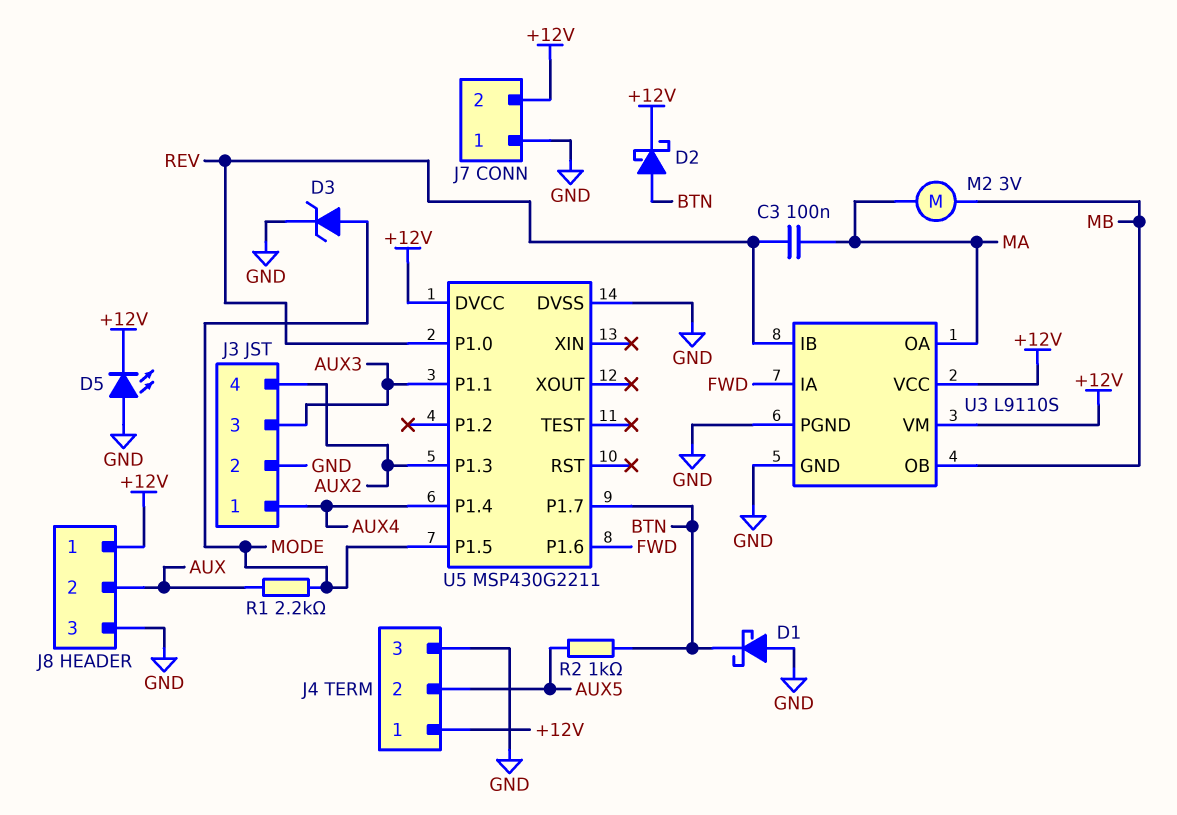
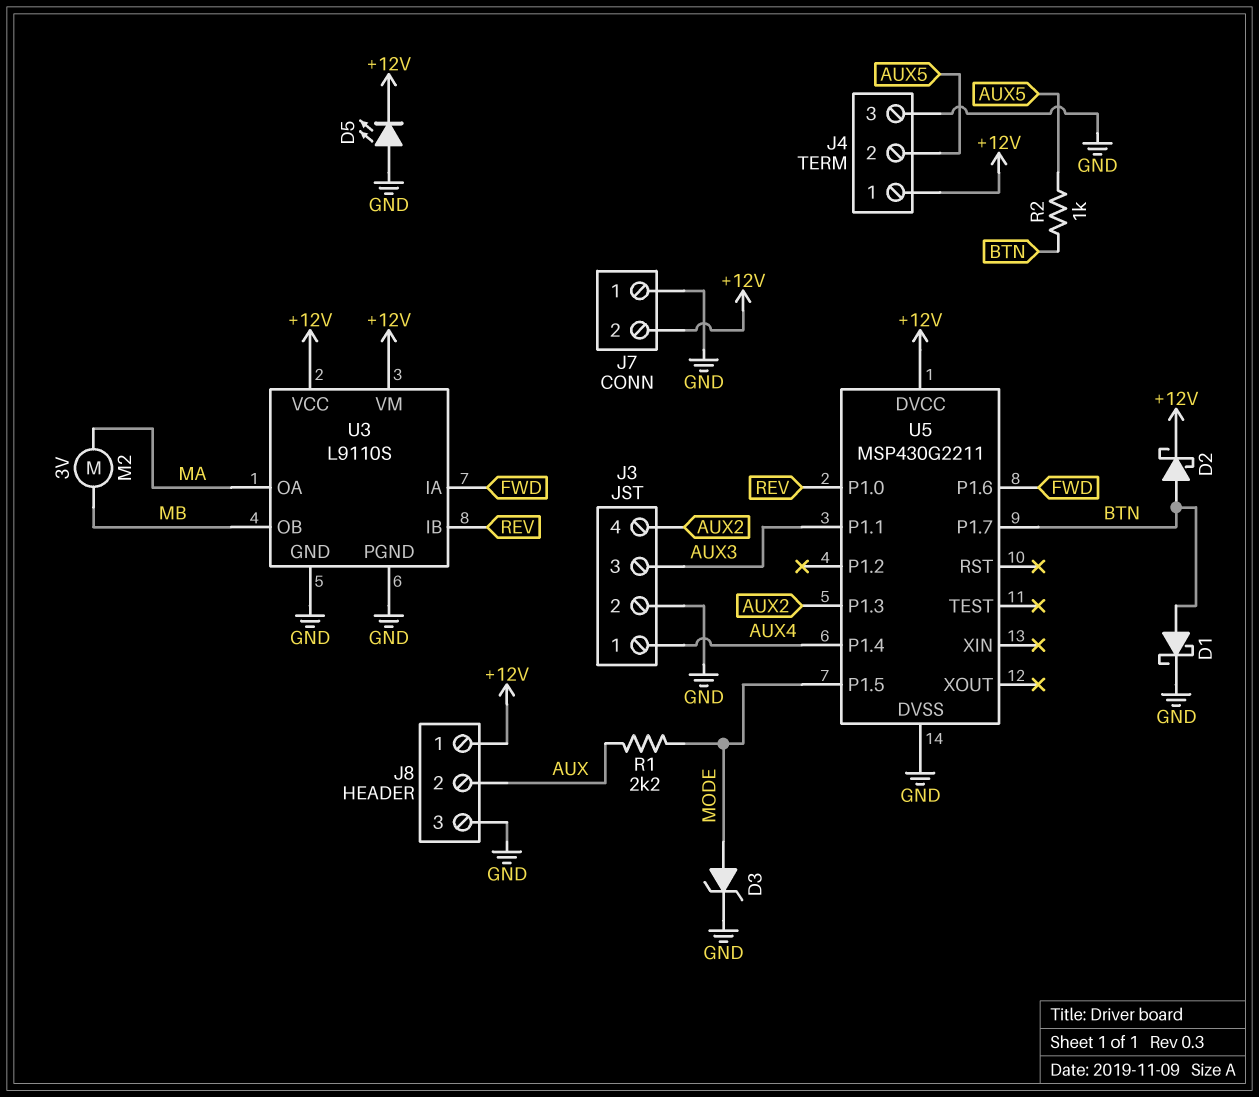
C3: 100nF (MA, REV) -> none
D1: schottky (A GND, K BTN) -> schottky (A BTN, K GND)

